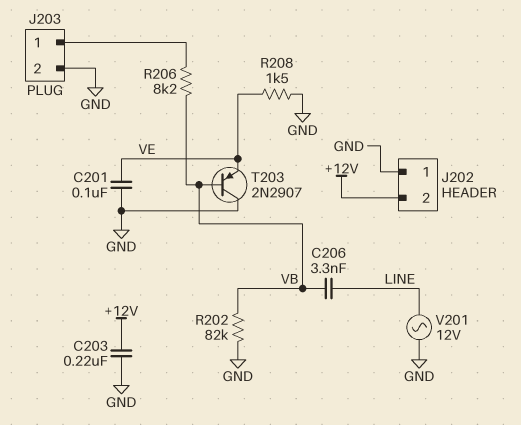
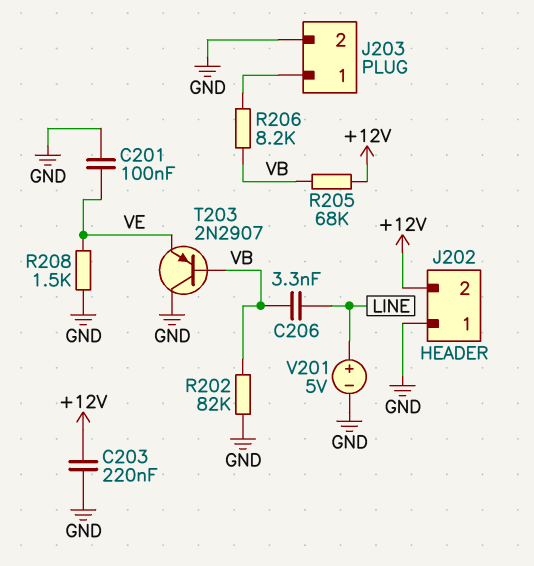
R205: none -> 68k (+12V, VB)
V201: AC 12V (GND, LINE) -> 5V (plus LINE, minus GND)

